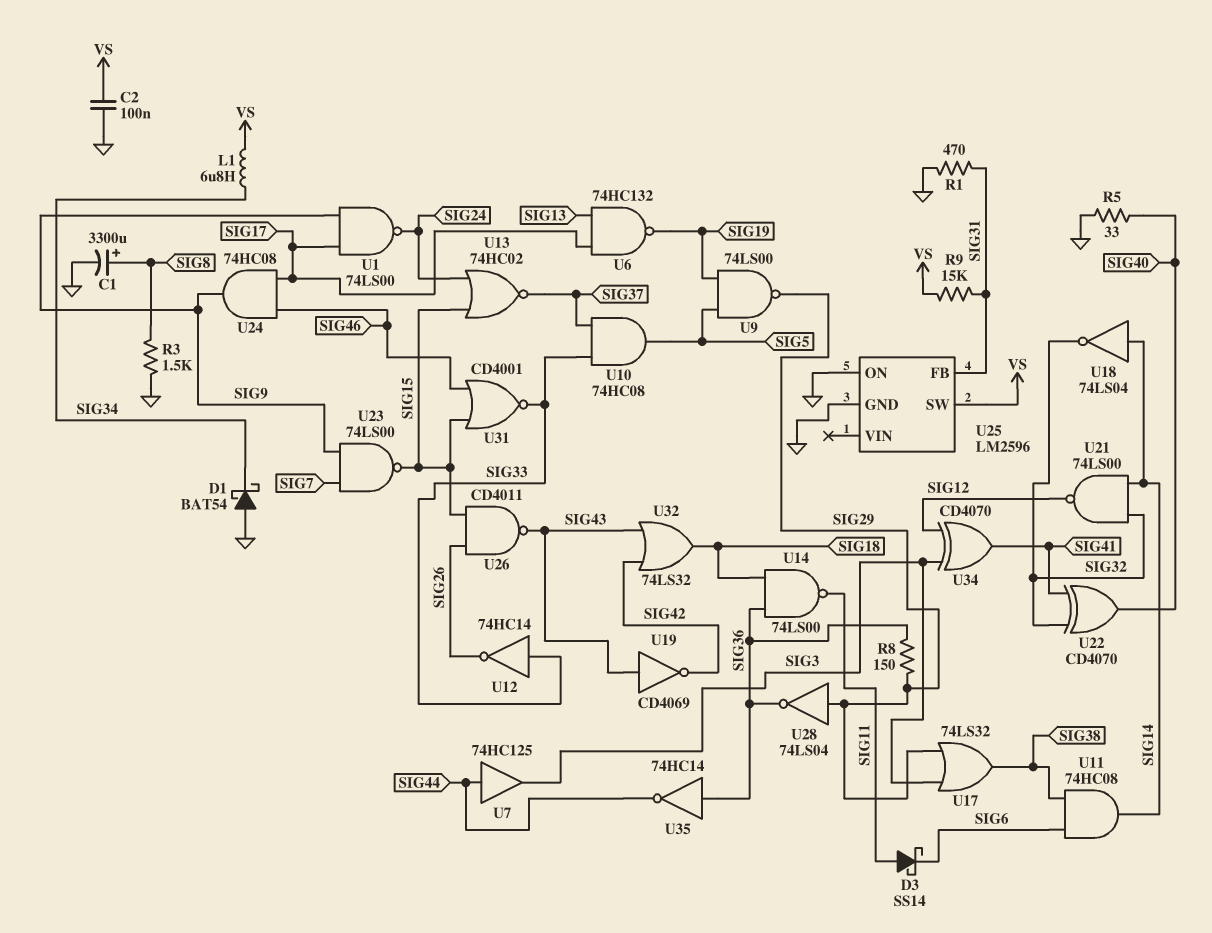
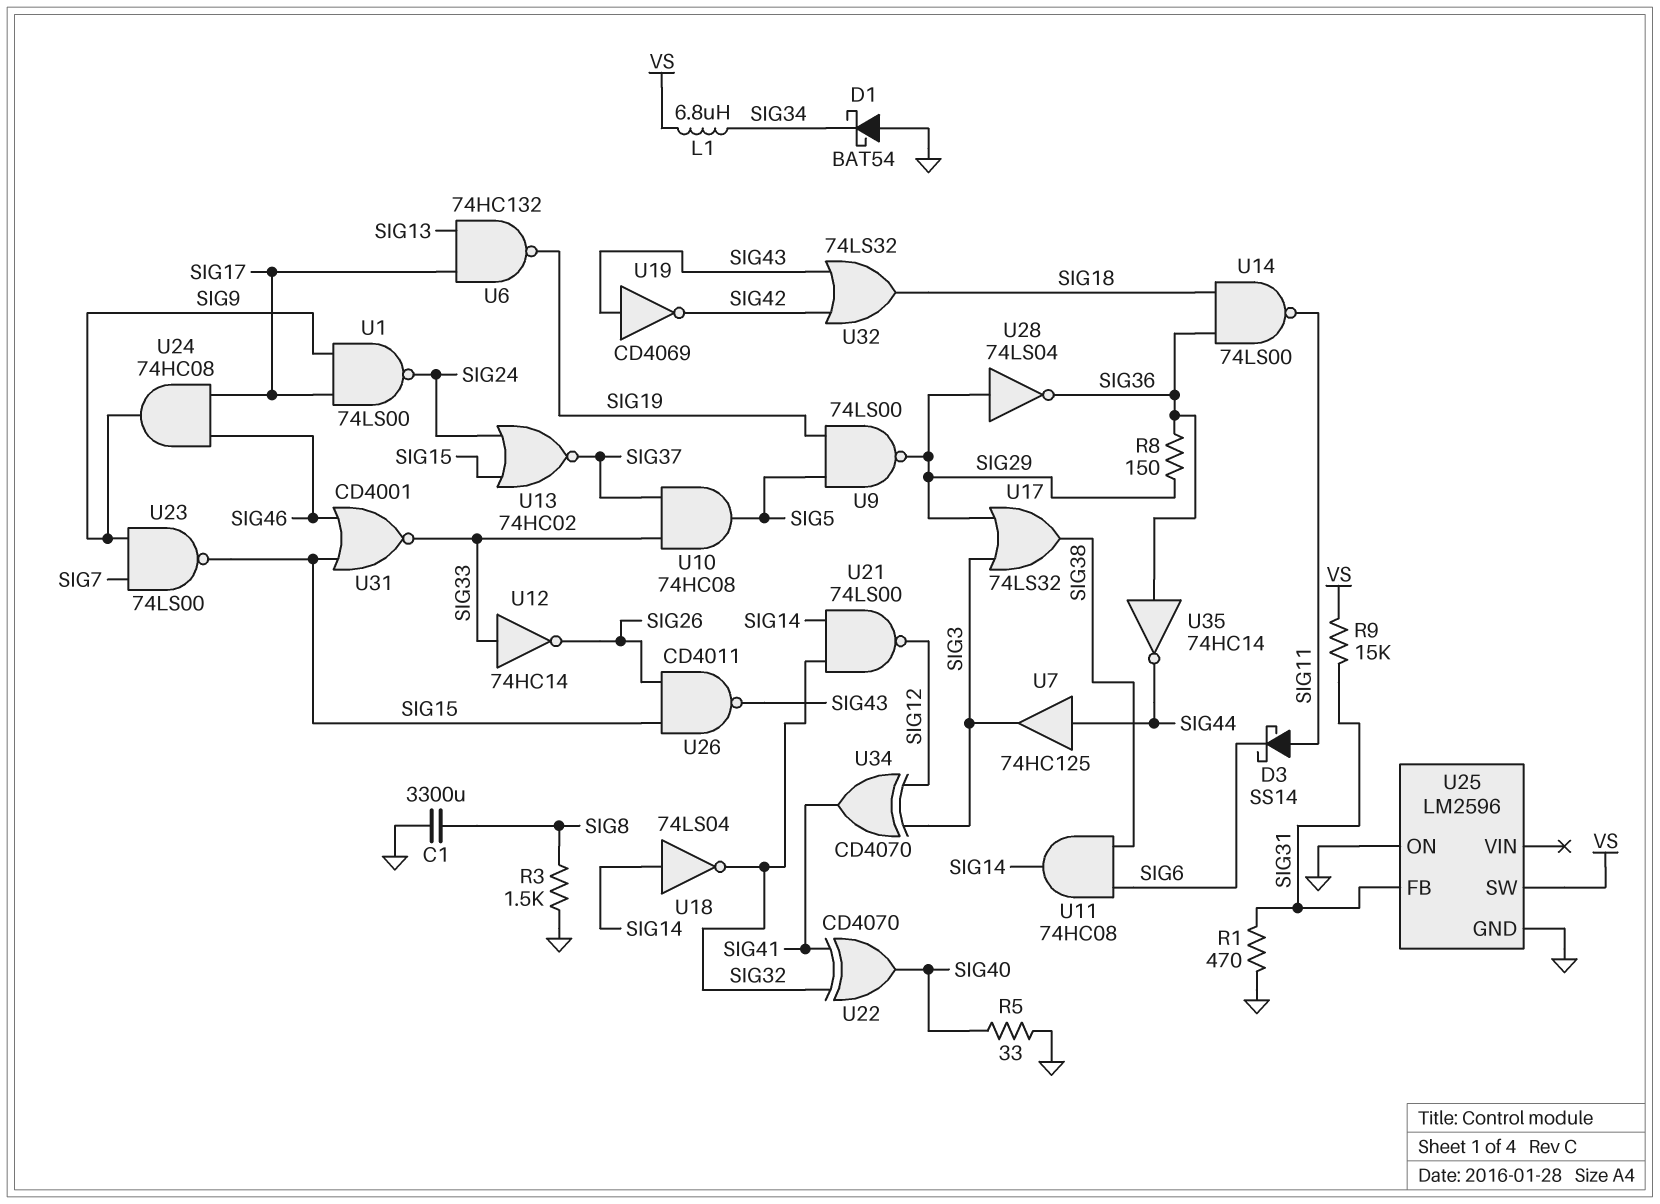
C1: 3300uF (plus SIG8, minus GND) -> 3300uF (GND, SIG8)
C2: 100nF (GND, VS) -> none

